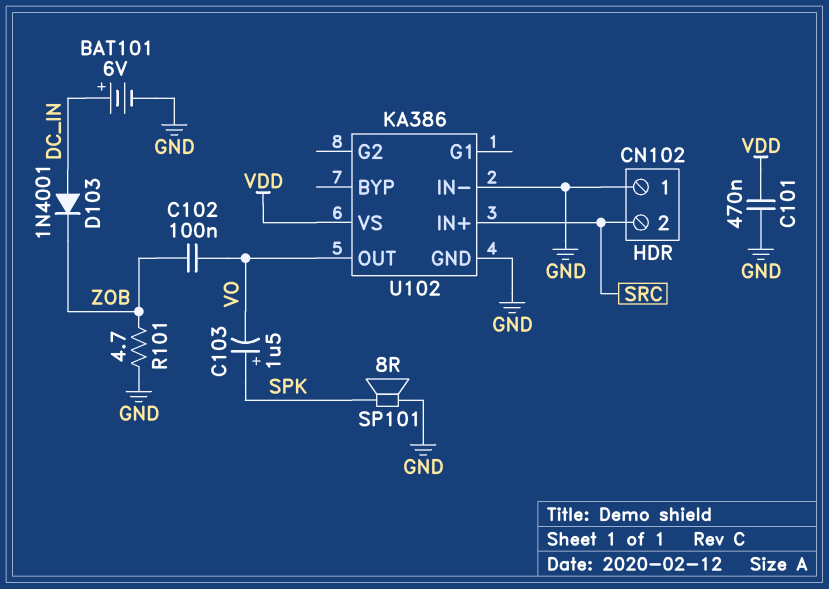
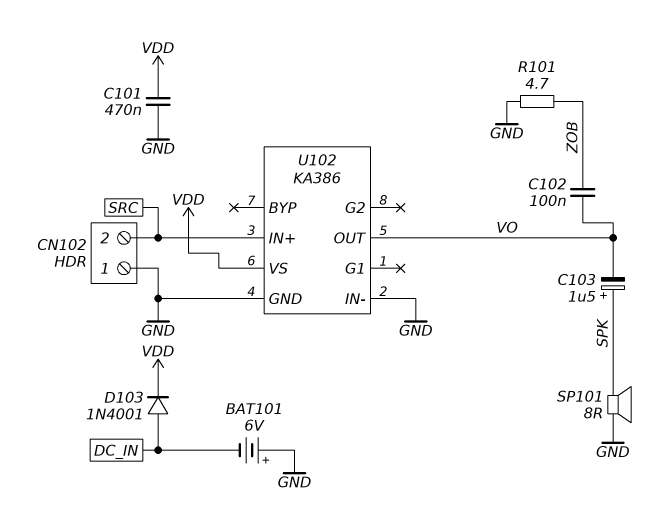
BAT101: 6V (plus DC_IN, minus GND) -> 6V (plus GND, minus DC_IN)
D103: diode 1N4001 (A DC_IN, K ZOB) -> diode 1N4001 (A DC_IN, K VDD)

